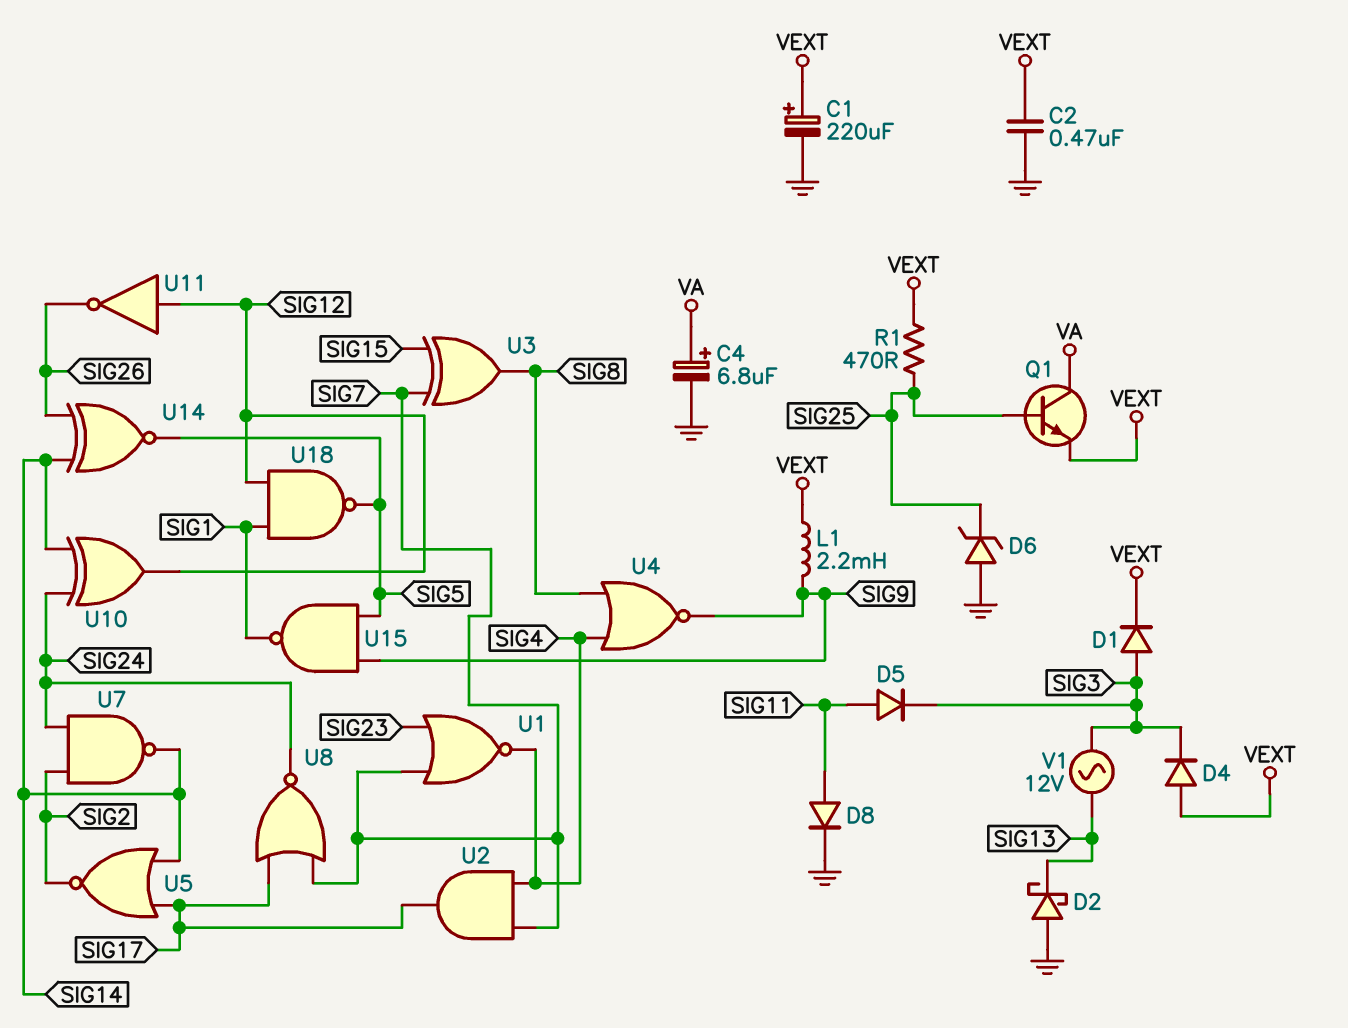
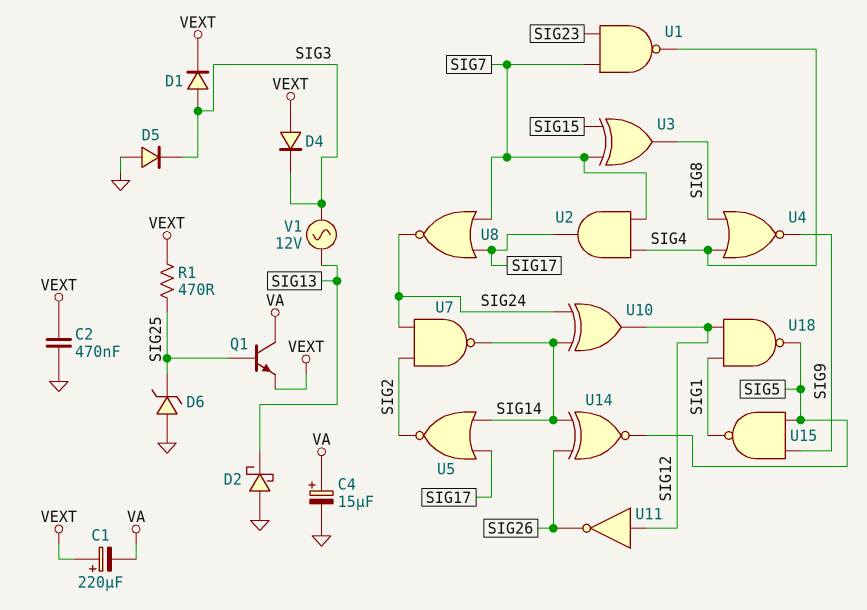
C1: 220uF (plus VEXT, minus GND) -> 220uF (plus VEXT, minus VA)
C4: 6.8uF (plus VA, minus GND) -> 15uF (plus VA, minus GND)
D5: diode (A SIG11, K SIG3) -> diode (A GND, K SIG3)
D8: diode (A SIG11, K GND) -> none
L1: 2.2mH (SIG9, VEXT) -> none
U1: NOR (in SIG7, in SIG23, out SIG4) -> NAND (in SIG7, in SIG23, out SIG4)

